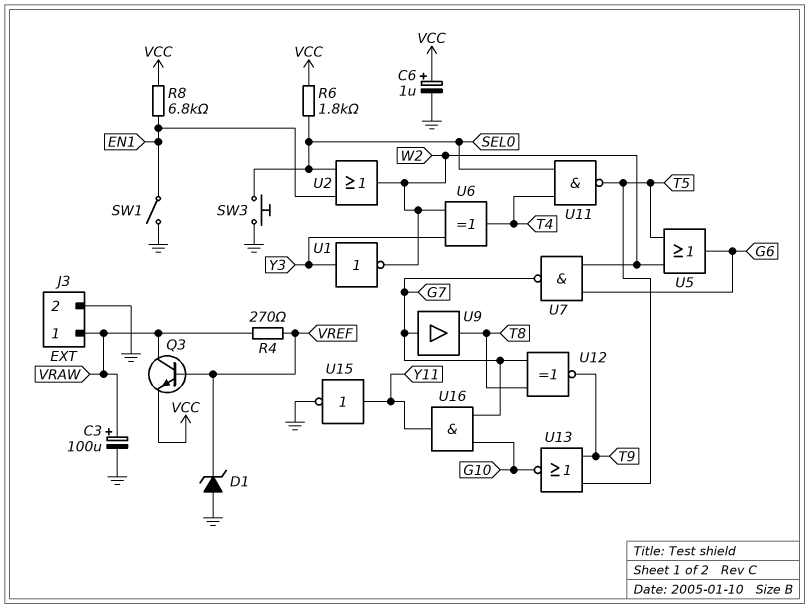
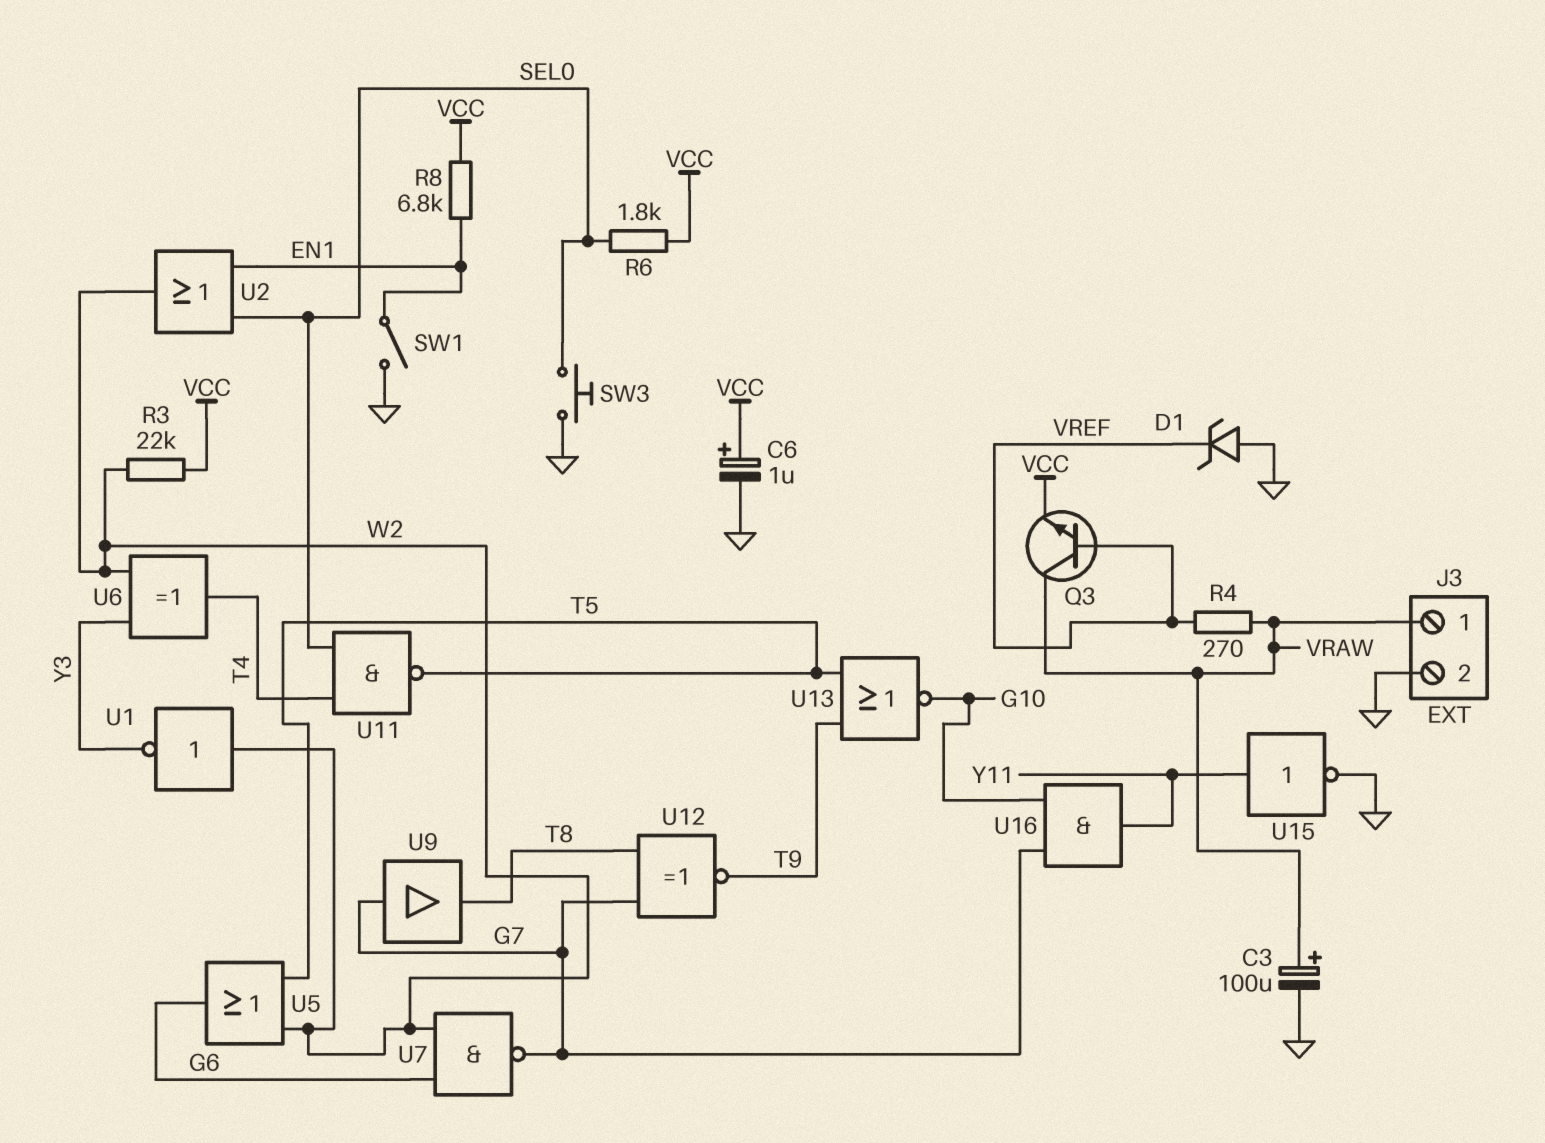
R3: none -> 22k (VCC, W2)
U1: NOT (in Y3, out W2) -> NOT (in W2, out Y3)

